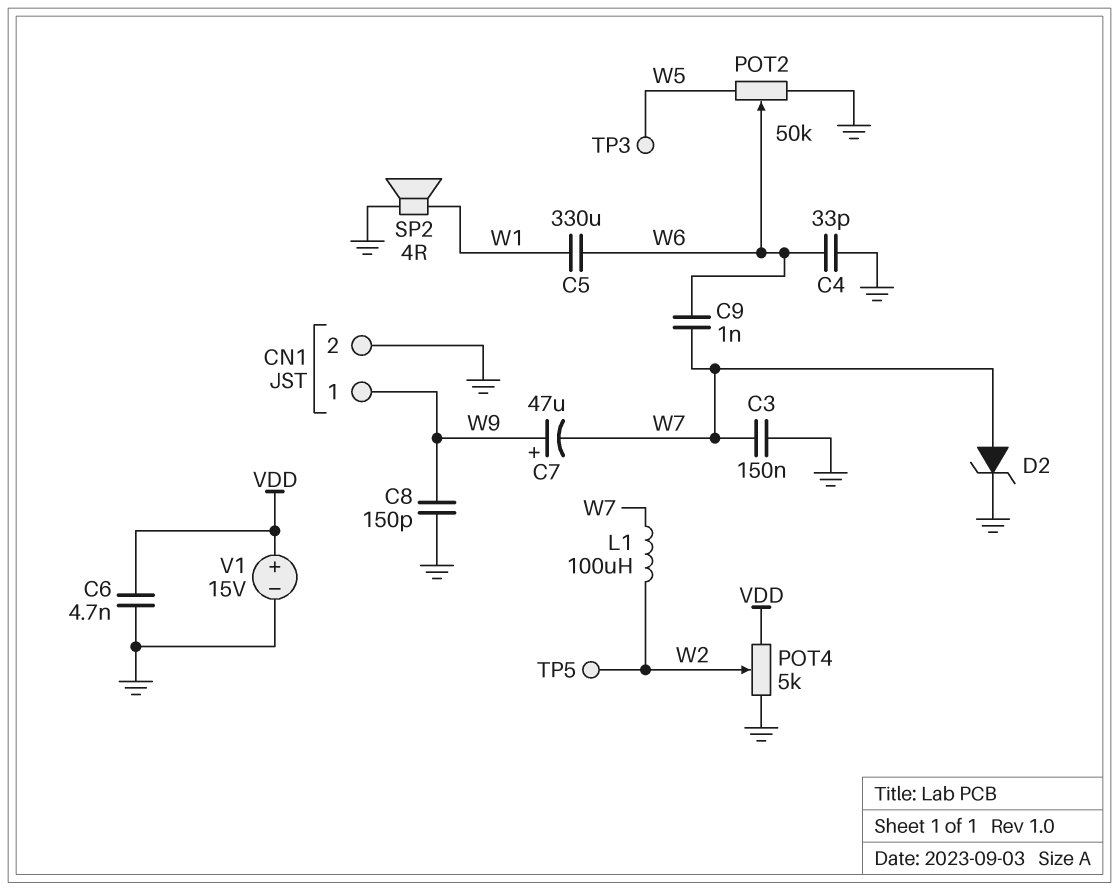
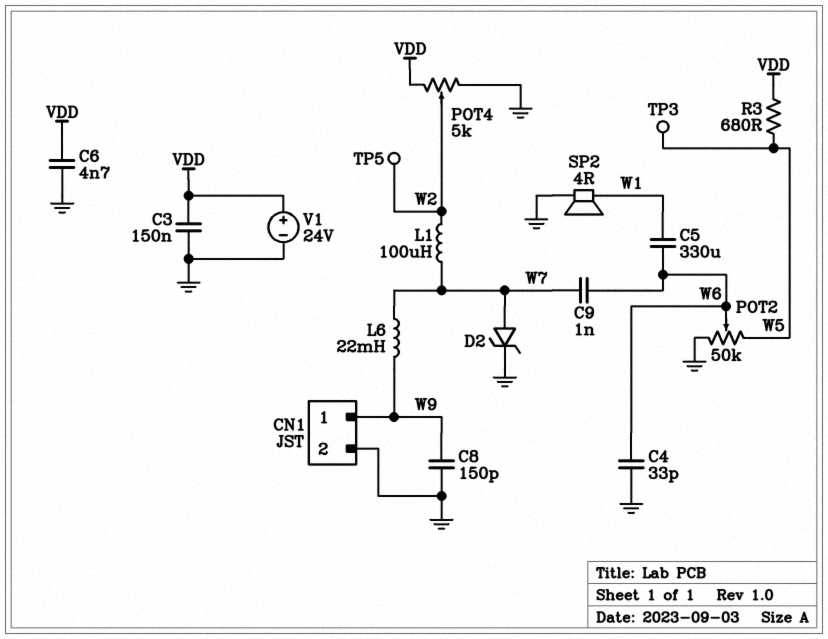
C3: 150nF (GND, W7) -> 150nF (GND, VDD)
C7: 47uF (plus W9, minus W7) -> none
L6: none -> 22mH (W7, W9)
R3: none -> 680 (VDD, W5)
V1: 15V (plus VDD, minus GND) -> 24V (plus VDD, minus GND)

